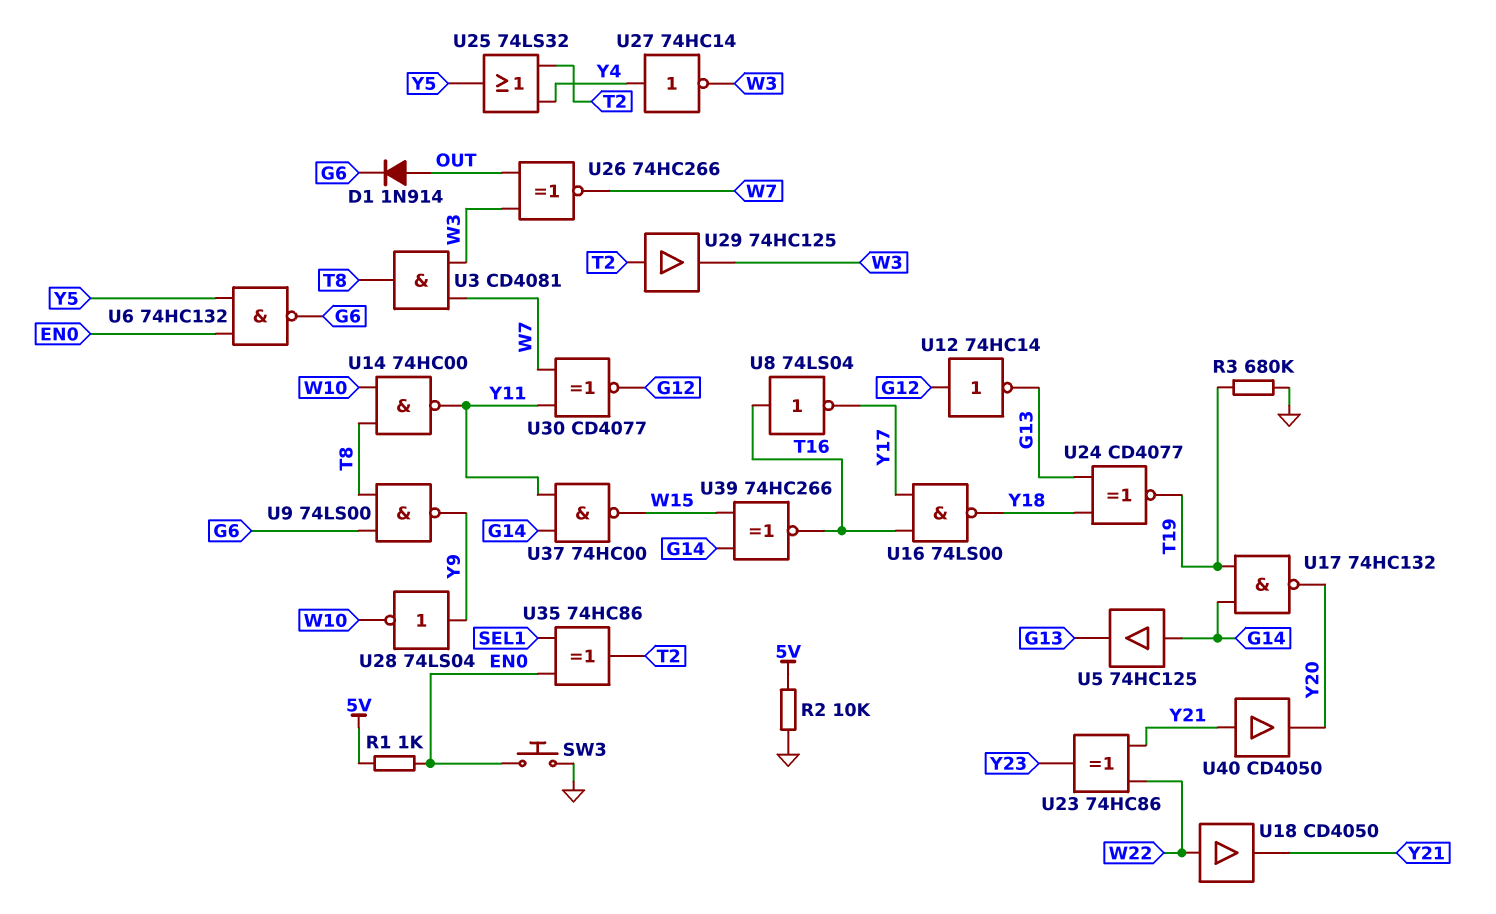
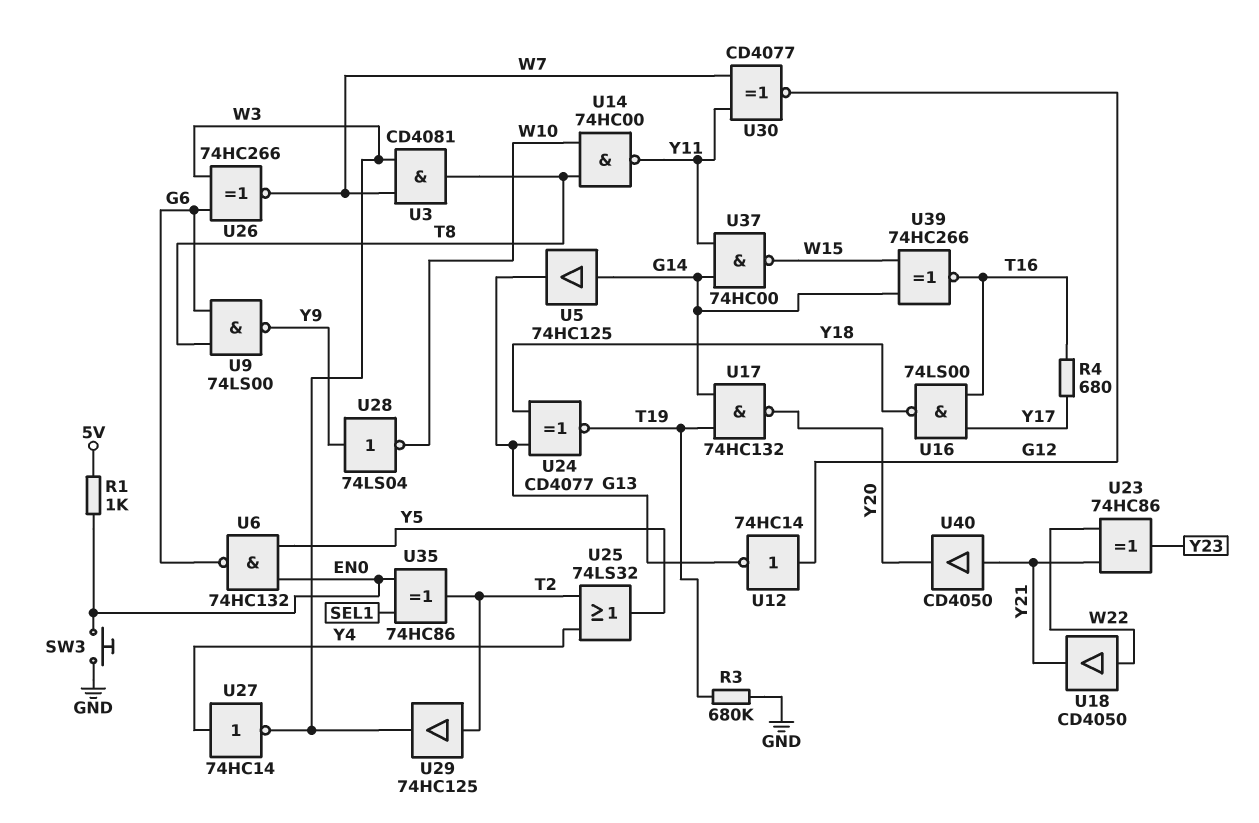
D1: diode 1N914 (A OUT, K G6) -> none
R2: 10k (5V, GND) -> none
R4: none -> 680 (T16, Y17)
U8: NOT 74LS04 (in T16, out Y17) -> none
U26: XNOR 74HC266 (in OUT, in W3, out W7) -> XNOR 74HC266 (in G6, in W3, out W7)

